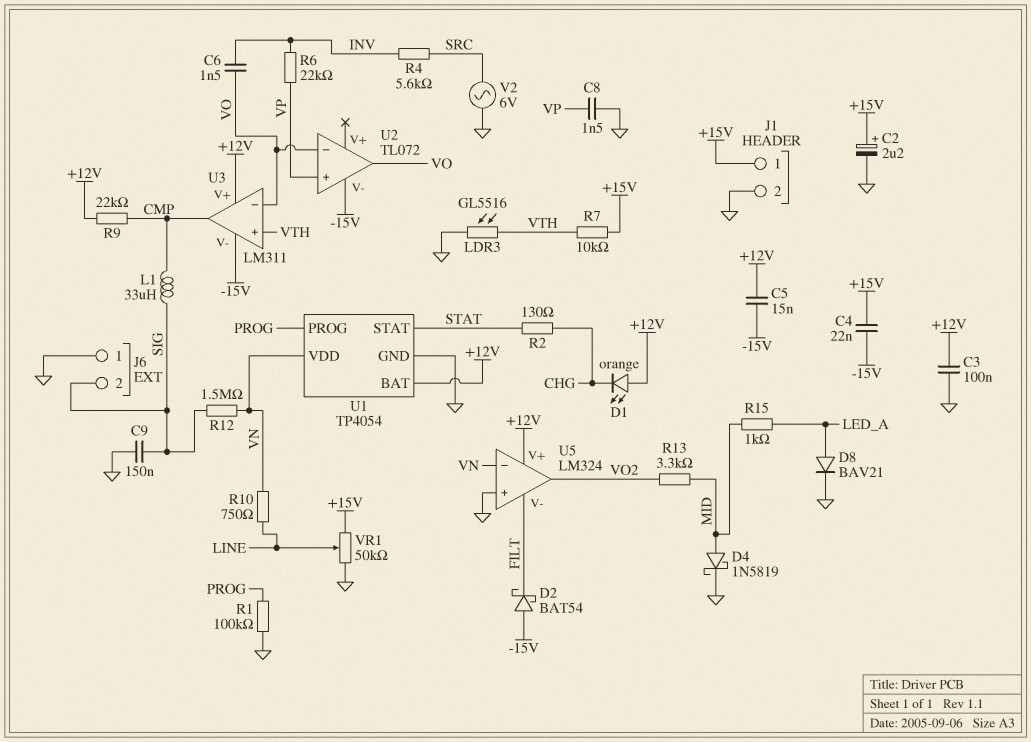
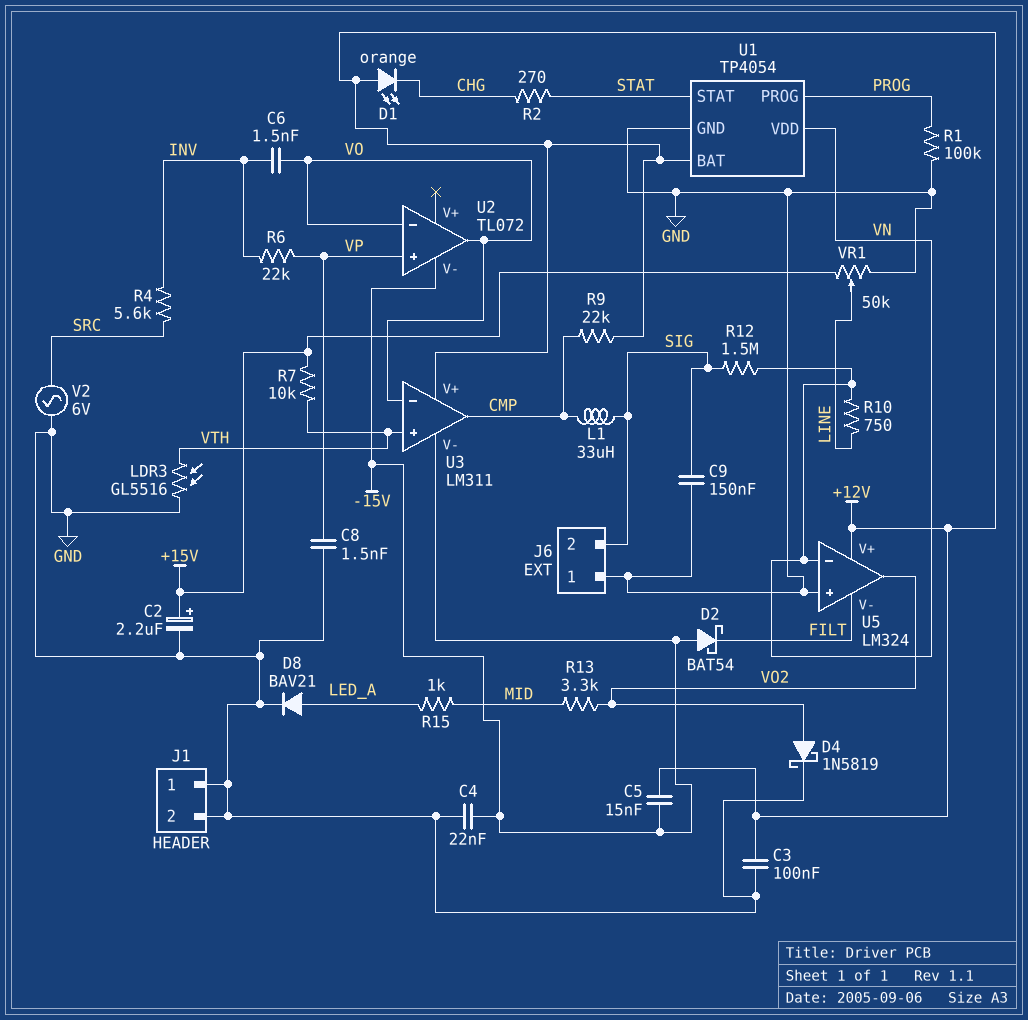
C4: 22nF (+15V, -15V) -> 22nF (-15V, GND)
D4: schottky 1N5819 (A MID, K GND) -> schottky 1N5819 (A VO2, K GND)
J1 pin 1: +15V -> GND
R2: 130 (CHG, STAT) -> 270 (CHG, STAT)

